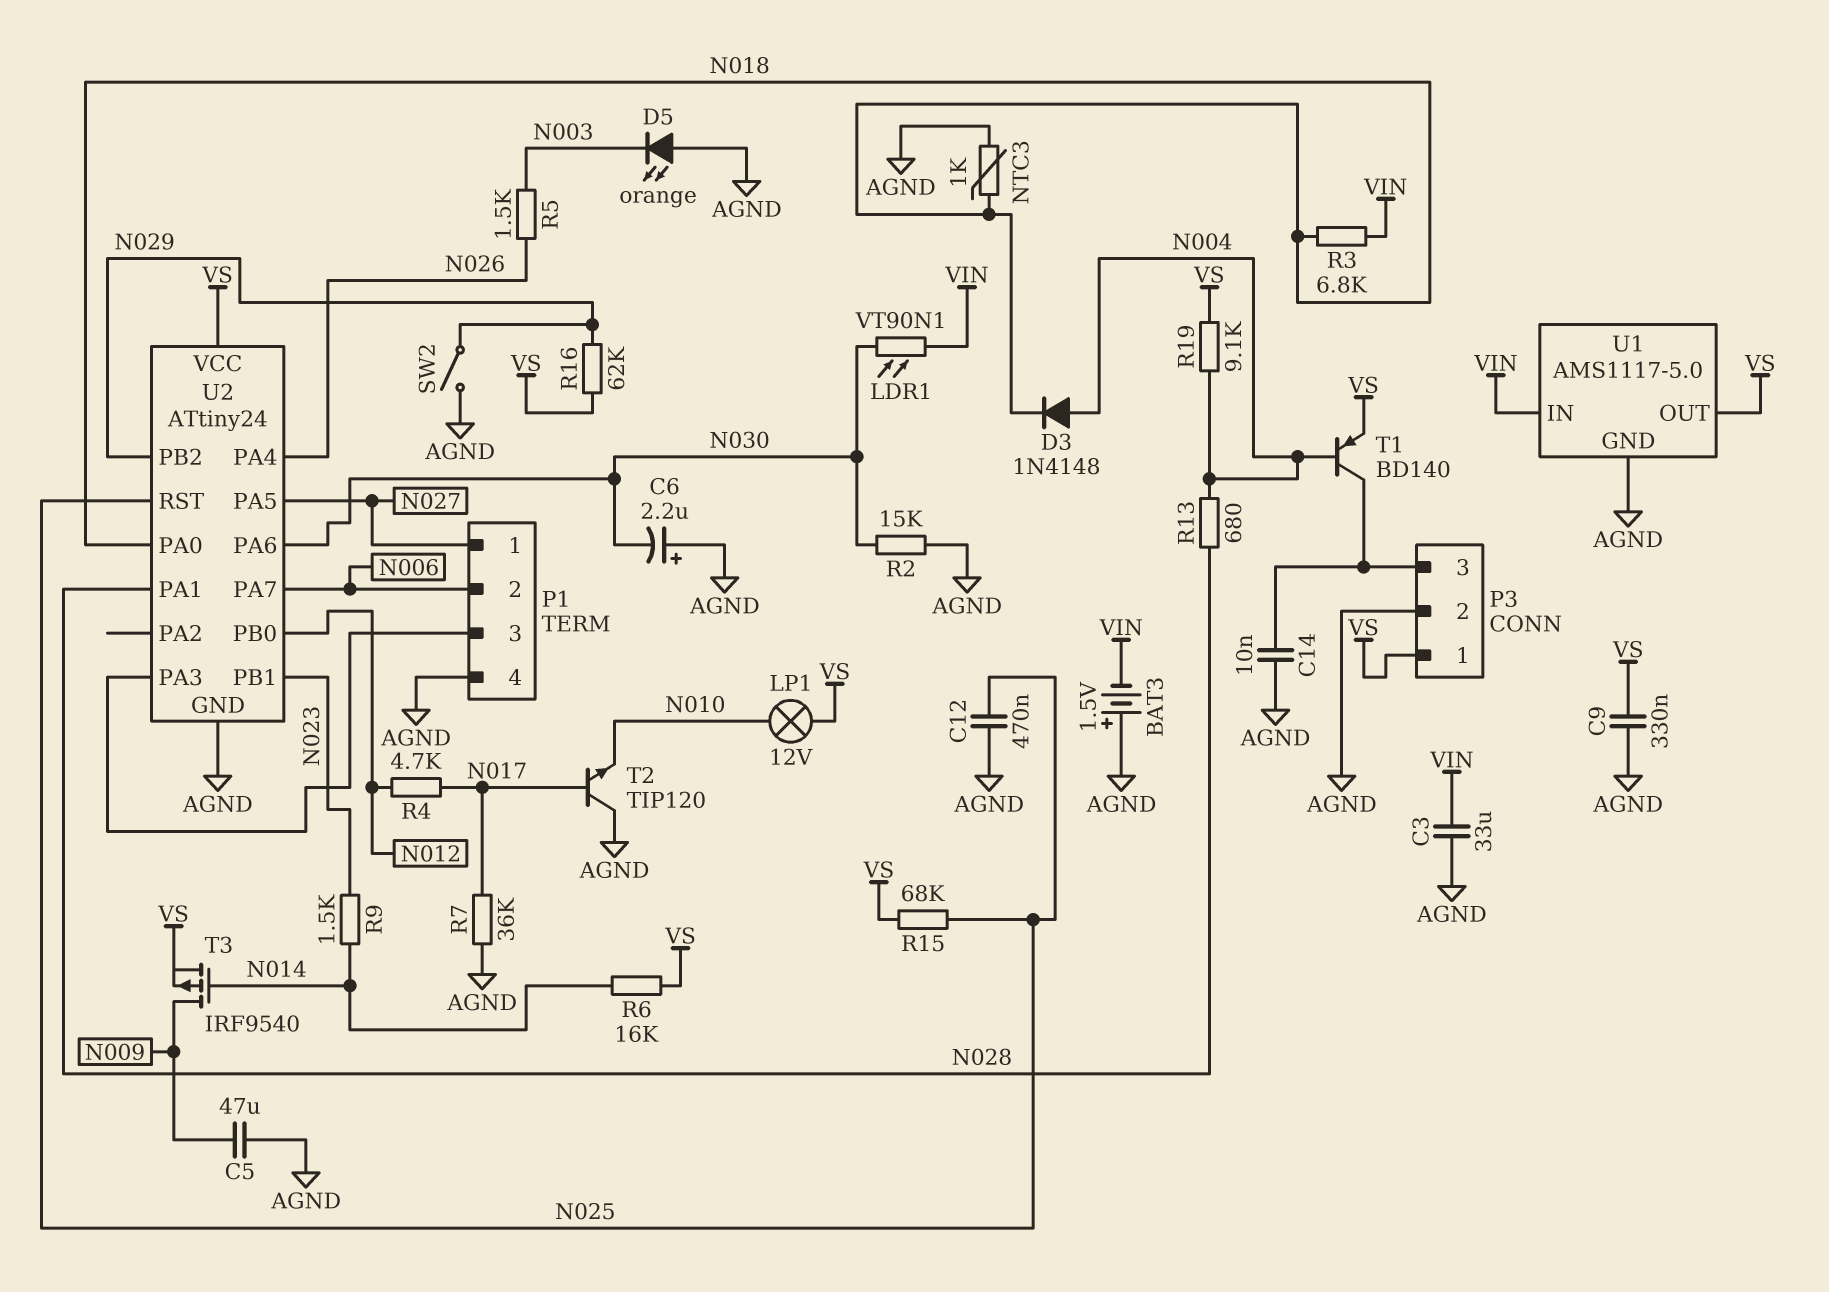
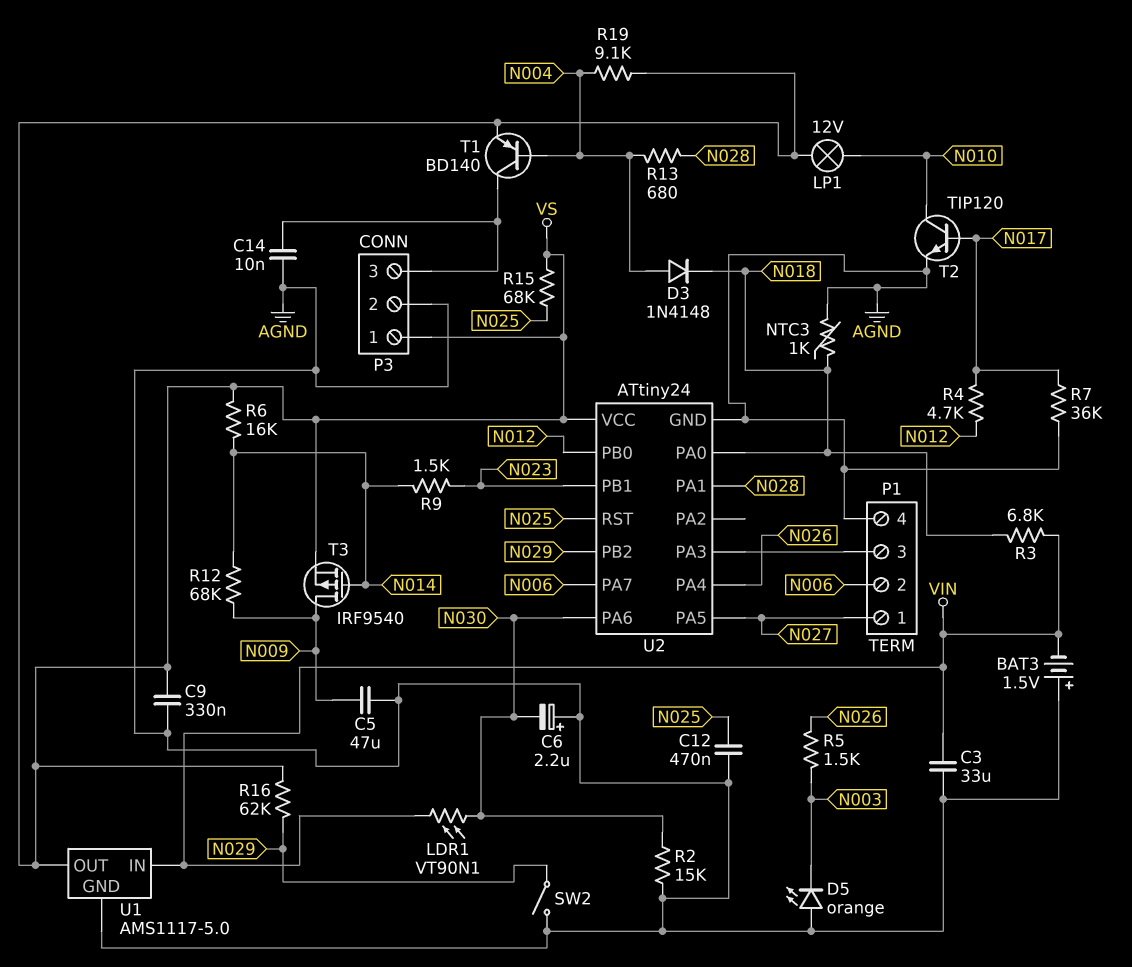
R12: none -> 68k (N009, N014)
T2: NPN TIP120 (B N017, C AGND, E N010) -> NPN TIP120 (B N017, C N010, E AGND)

